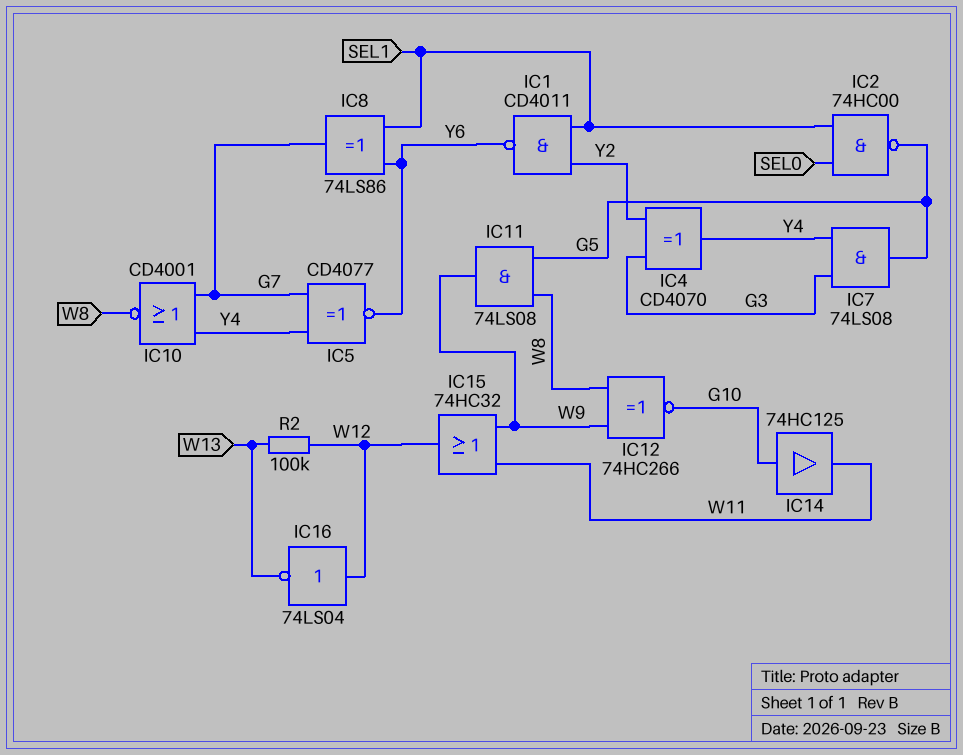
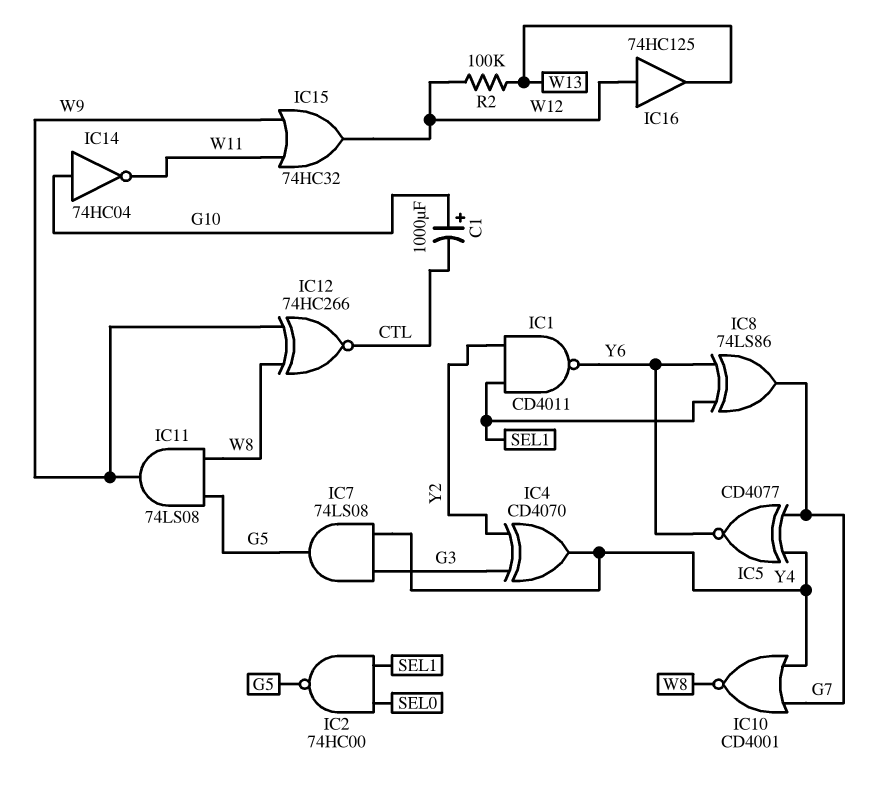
C1: none -> 1000uF (plus G10, minus CTL)
IC12: XNOR 74HC266 (in W8, in W9, out G10) -> XNOR 74HC266 (in W8, in W9, out CTL)
IC14: buffer 74HC125 (in G10, out W11) -> NOT 74HC04 (in G10, out W11)
IC16: NOT 74LS04 (in W12, out W13) -> buffer 74HC125 (in W12, out W13)

